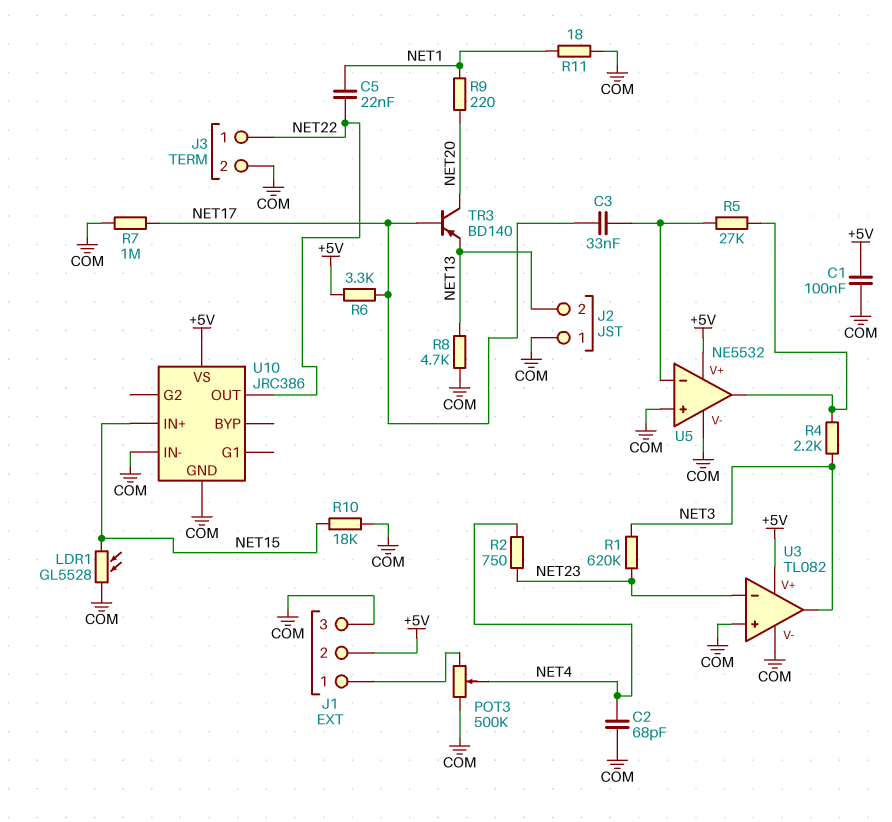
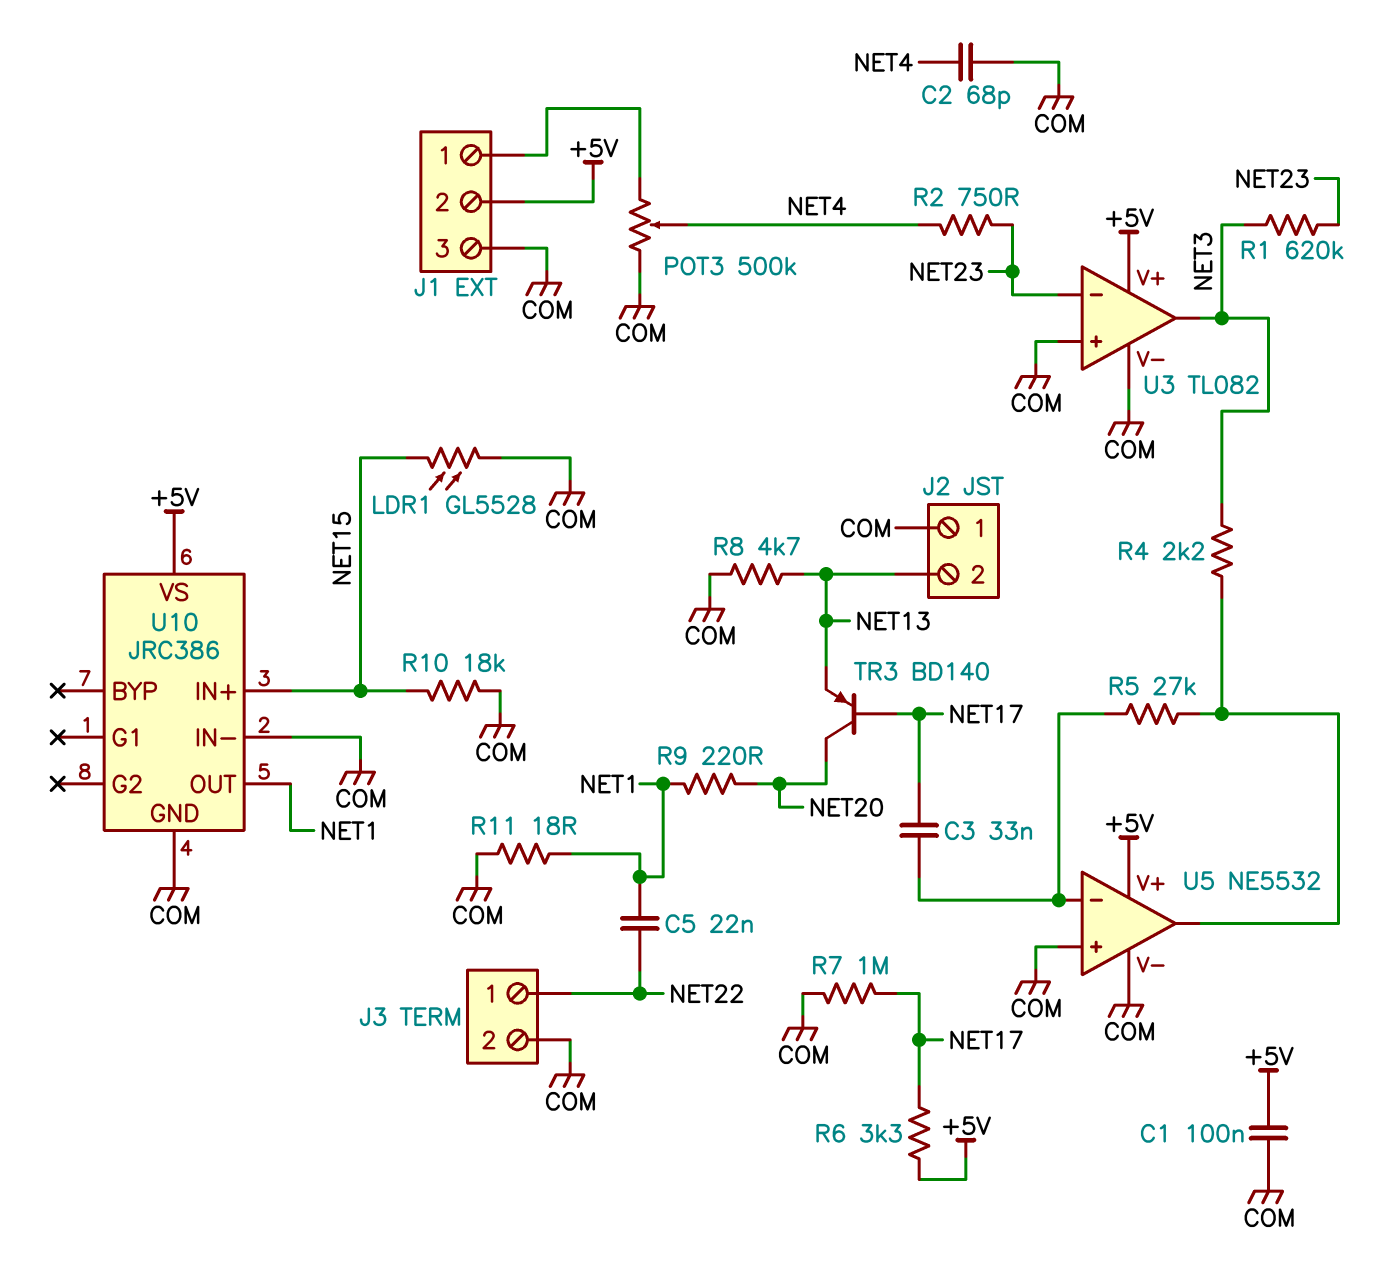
U10 pin OUT: NET22 -> NET1

